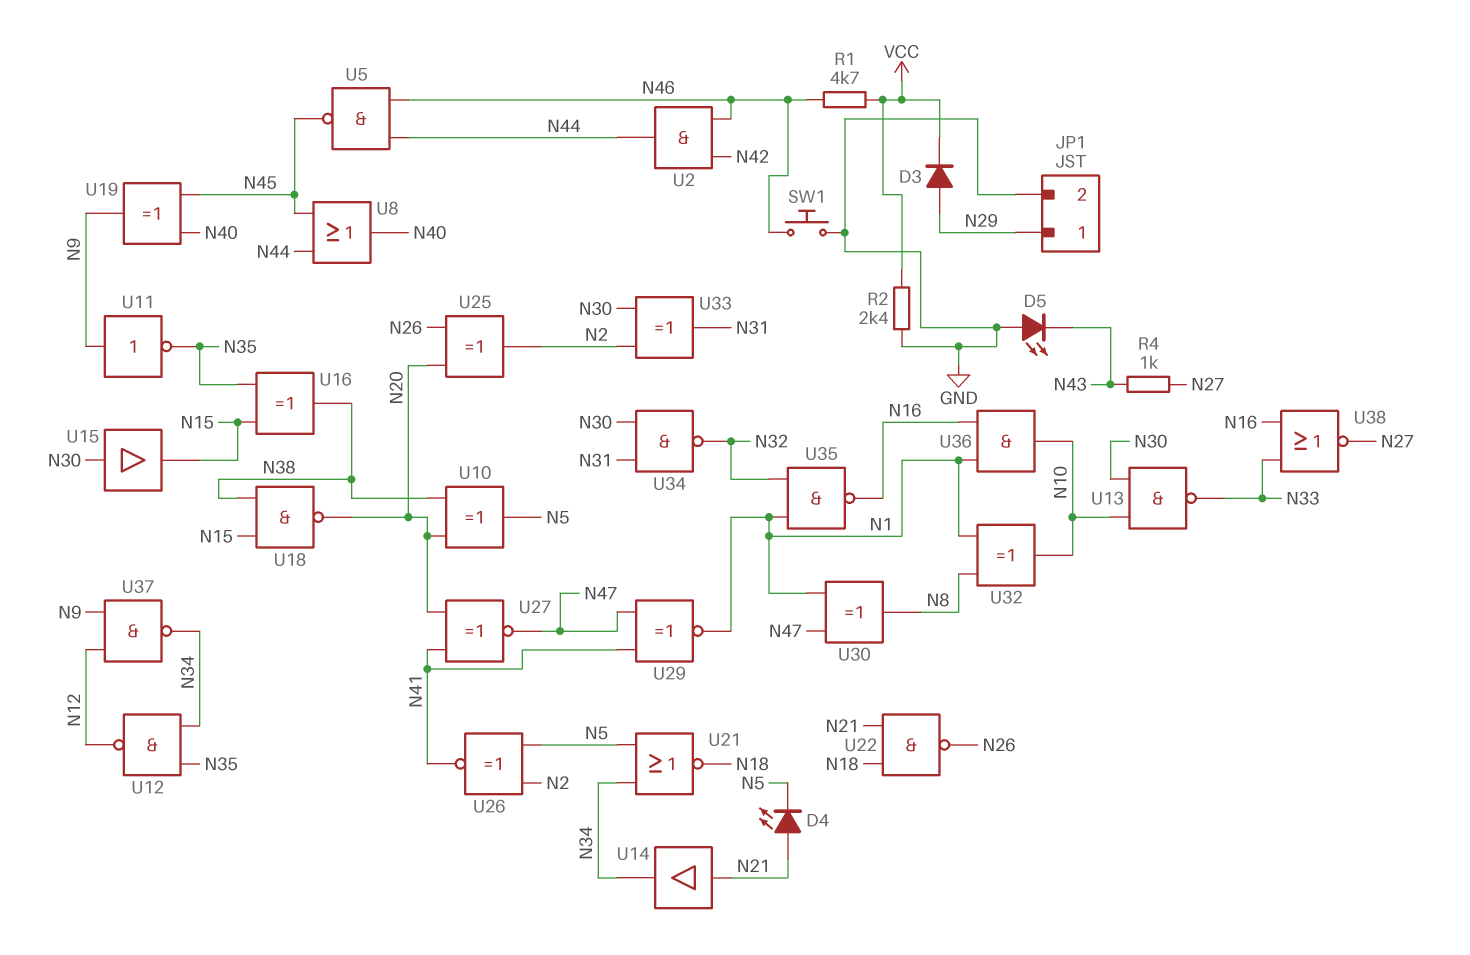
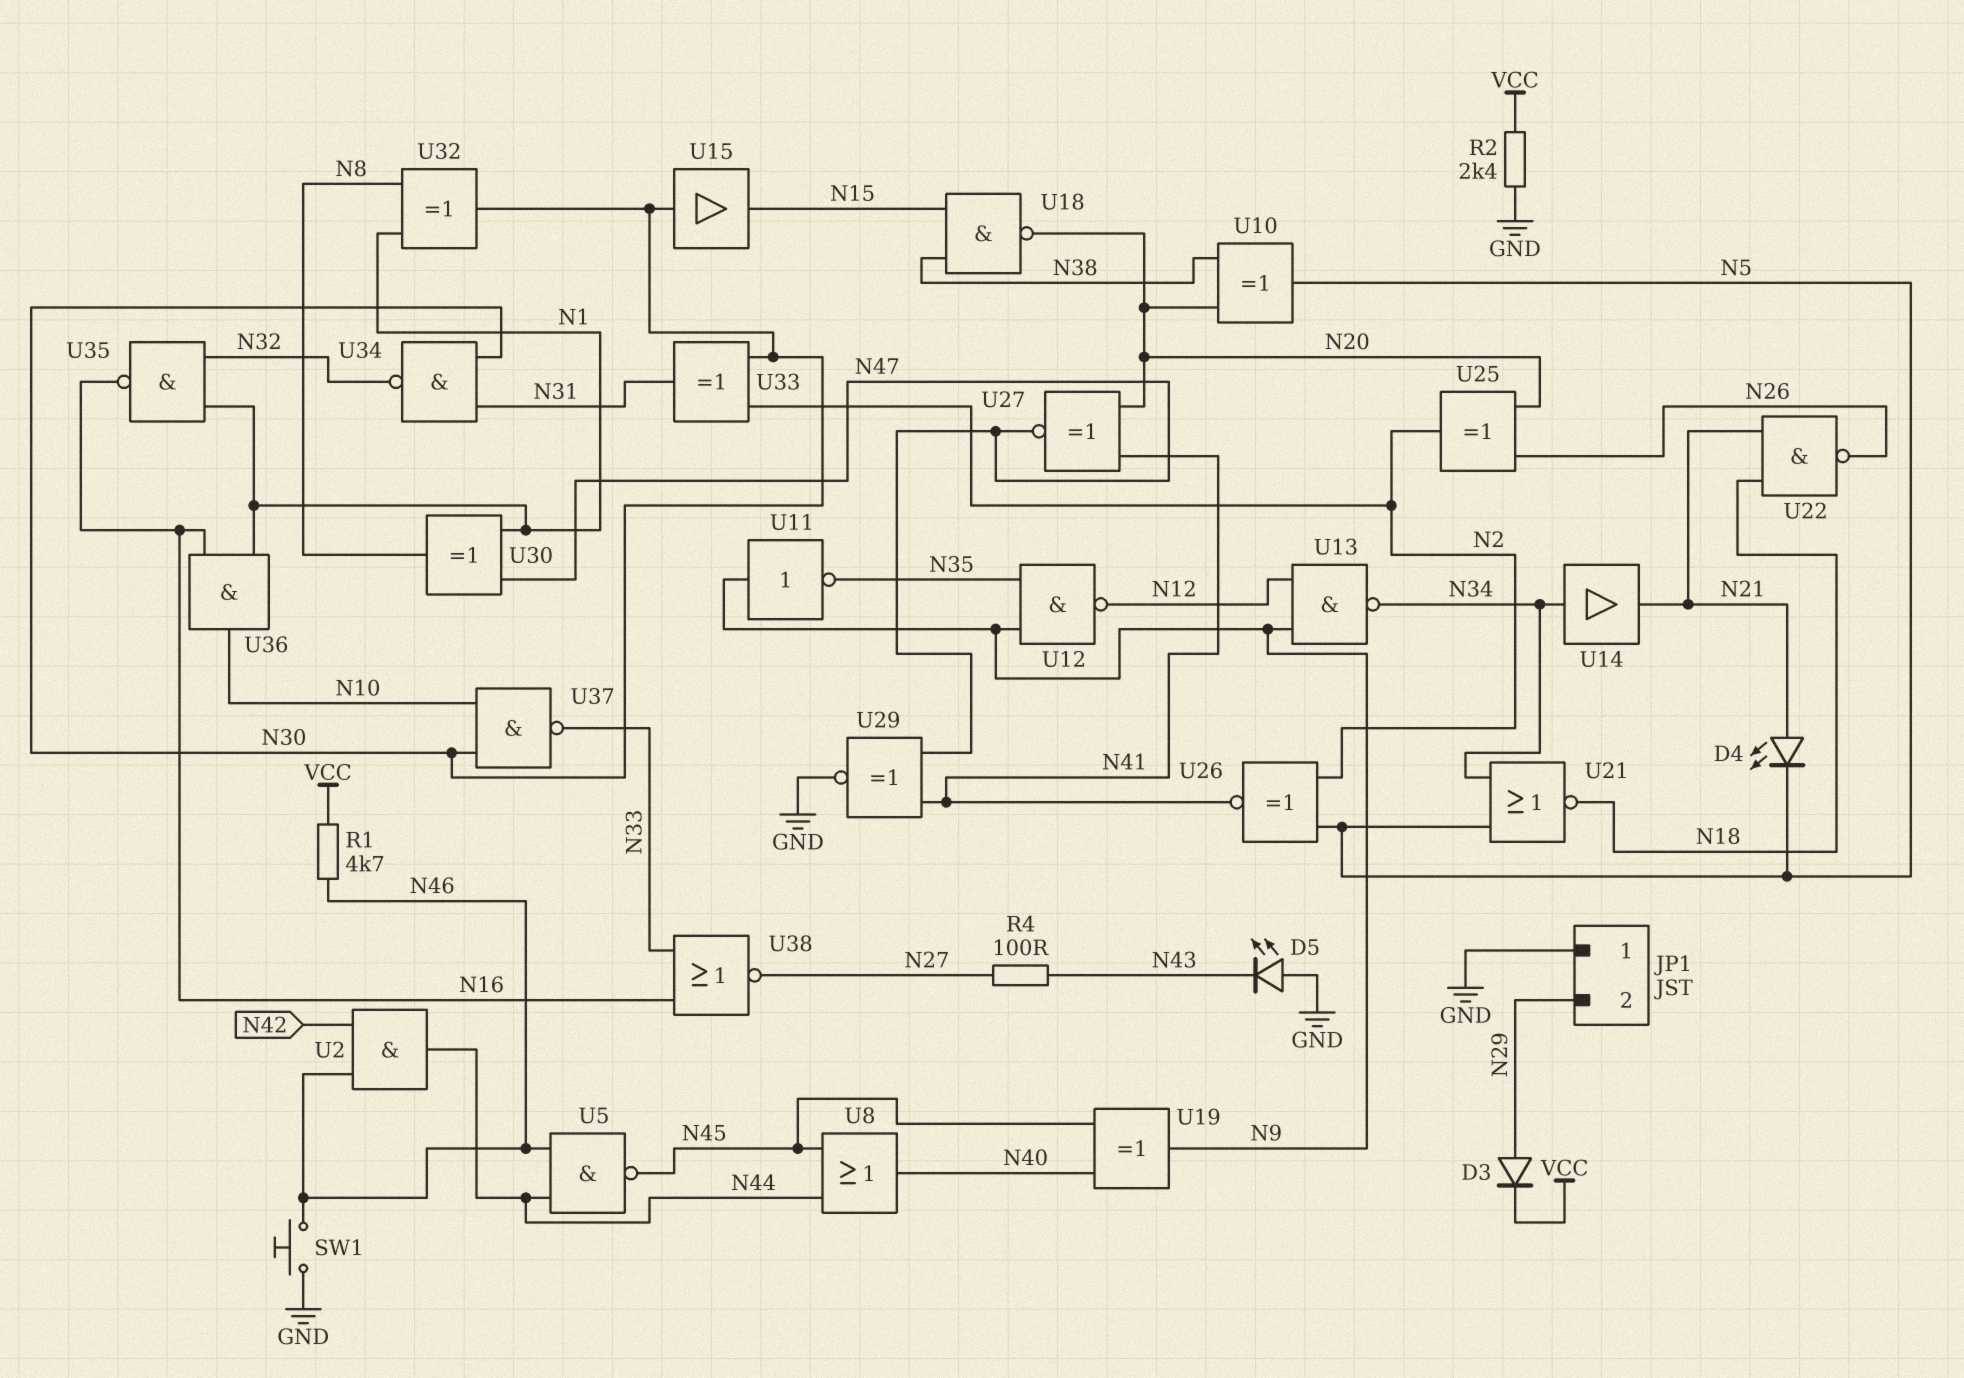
JP1 pin 1: N29 -> GND
JP1 pin 2: GND -> N29
R4: 1k (N27, N43) -> 100 (N27, N43)
U12: NAND (in N34, in N35, out N12) -> NAND (in N9, in N35, out N12)
U13: NAND (in N10, in N30, out N33) -> NAND (in N9, in N12, out N34)
U14: buffer (in N21, out N34) -> buffer (in N34, out N21)
U16: XOR (in N15, in N35, out N38) -> none
U29: XNOR (in N41, in N47, out N1) -> XNOR (in N41, in N47, out GND)
U32: XOR (in N1, in N8, out N10) -> XOR (in N1, in N8, out N30)
U37: NAND (in N9, in N12, out N34) -> NAND (in N10, in N30, out N33)

